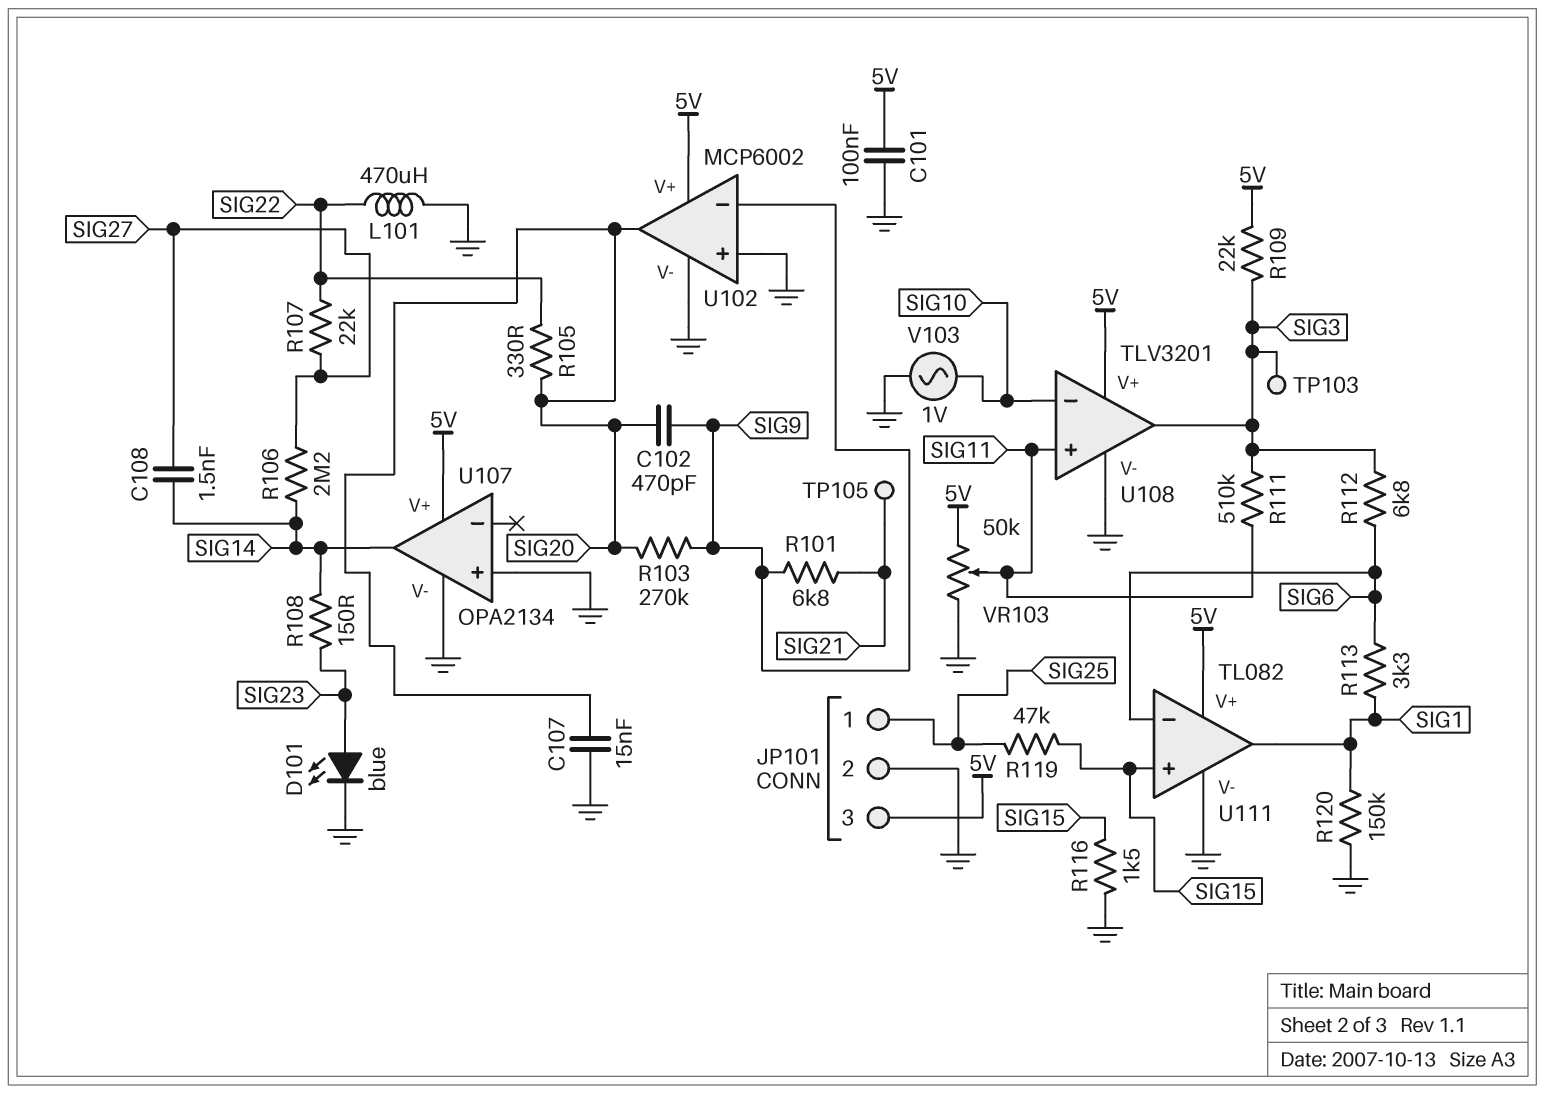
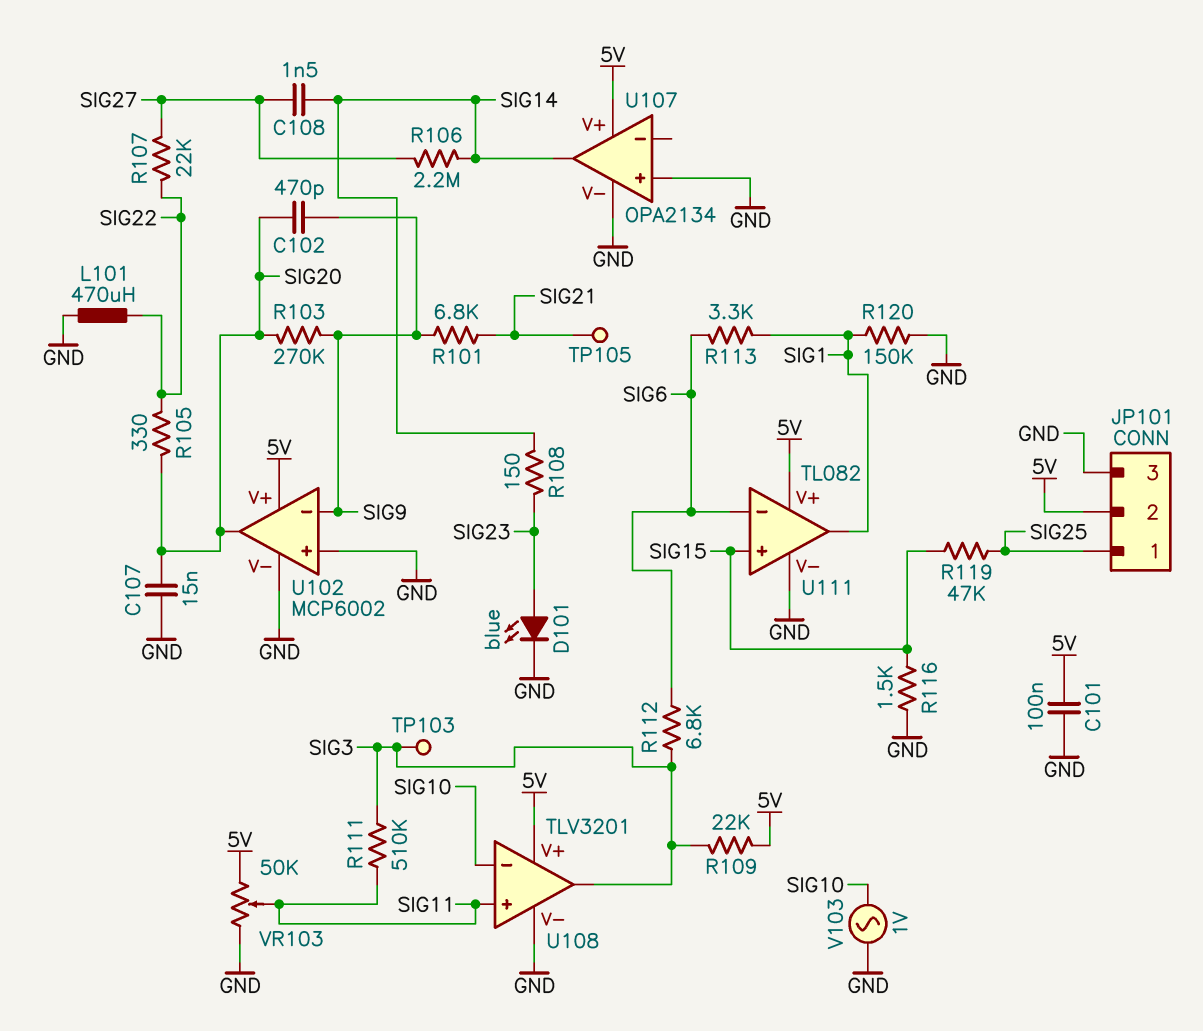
JP101 pin 2: GND -> 5V
JP101 pin 3: 5V -> GND

